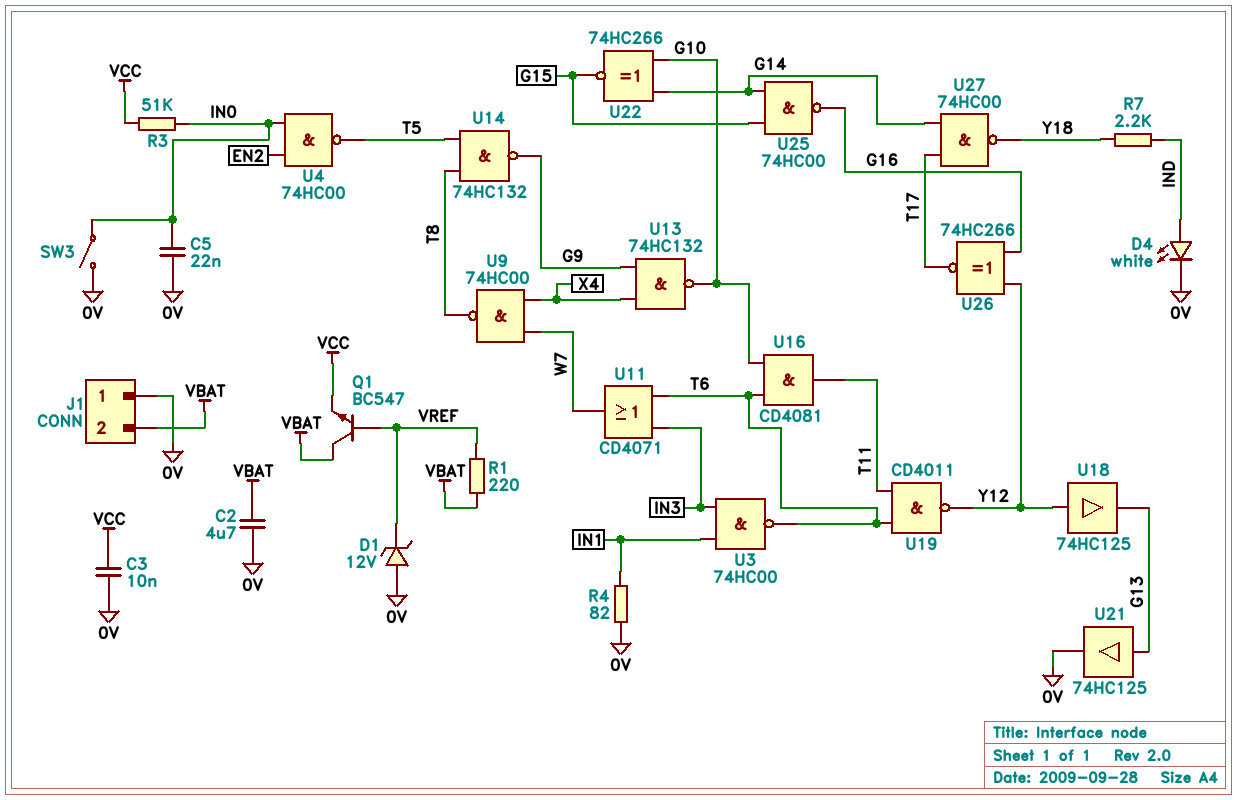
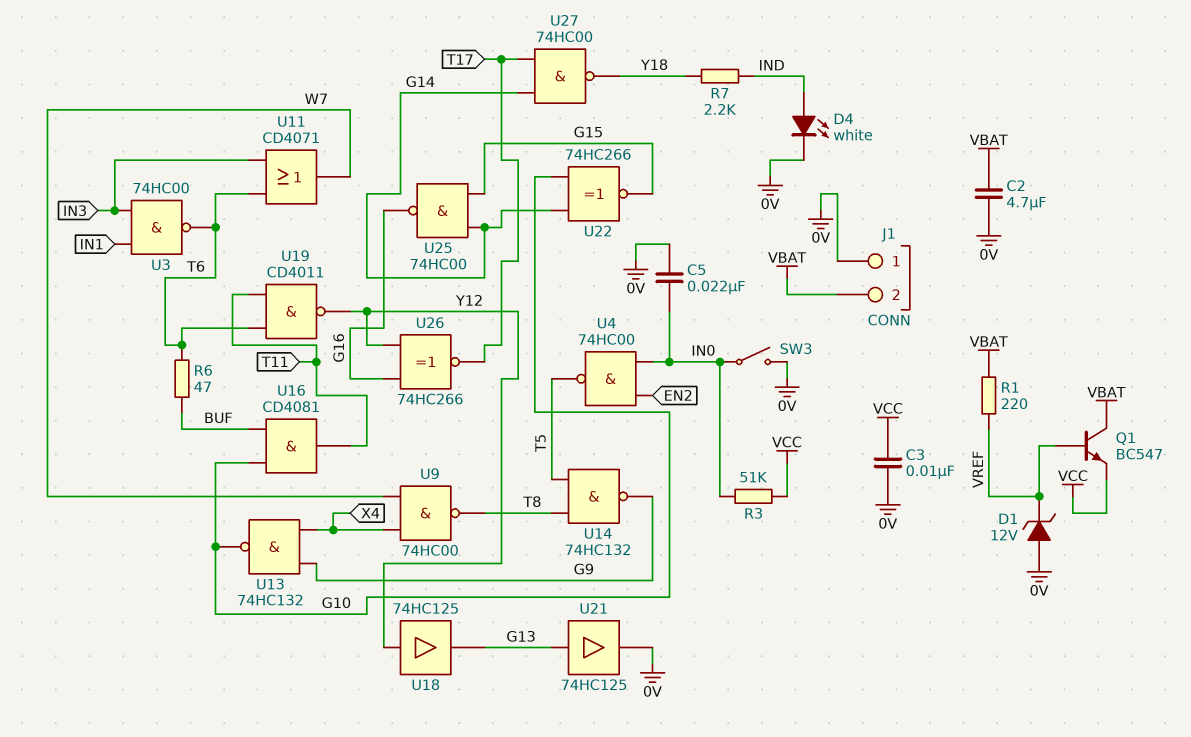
R4: 82 (0V, IN1) -> none
R6: none -> 47 (BUF, T6)
U16: AND CD4081 (in G10, in T6, out T11) -> AND CD4081 (in BUF, in G10, out T11)

